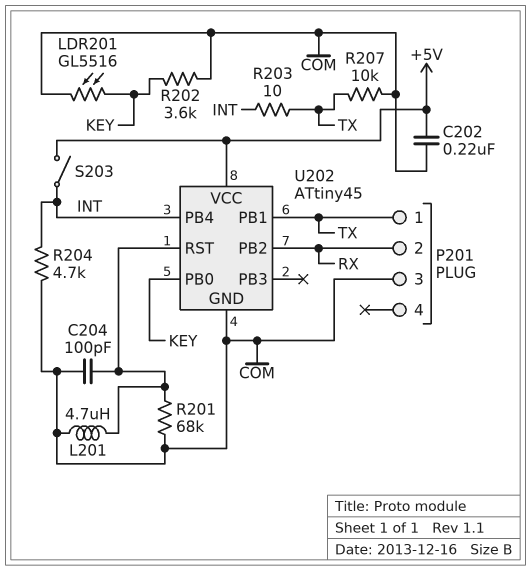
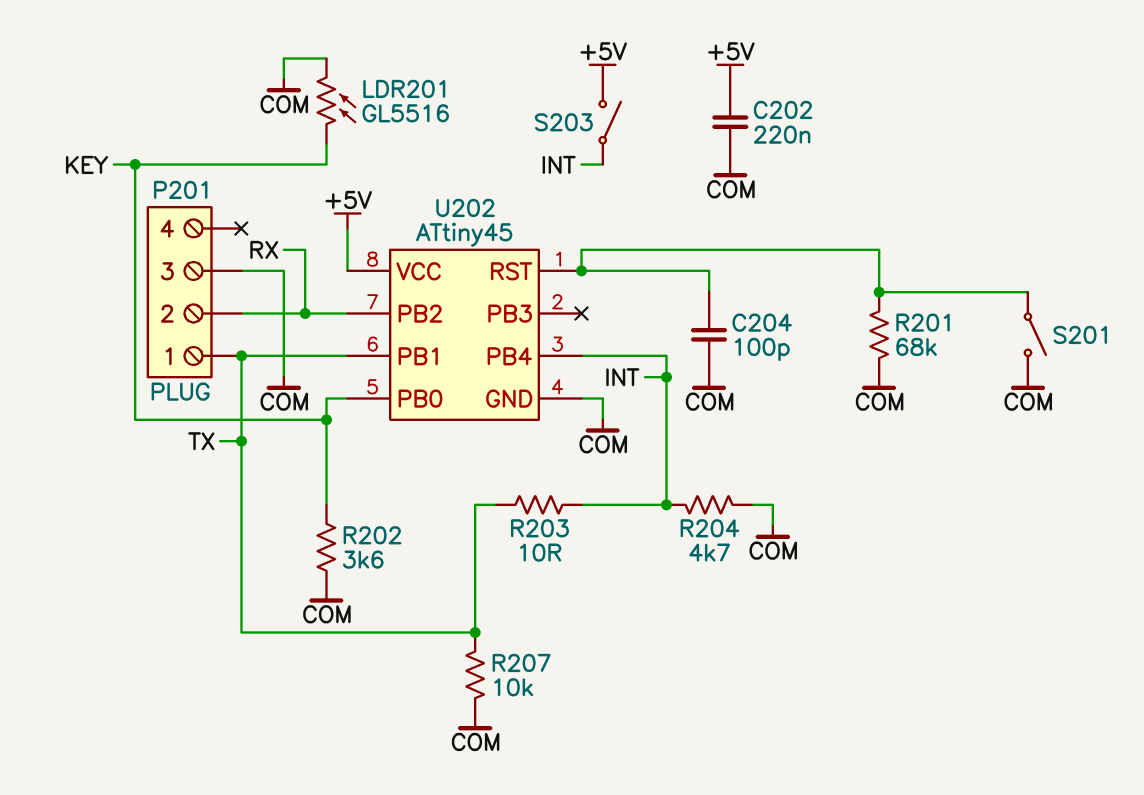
L201: 4.7uH (COM, U202/RST) -> none
S201: none -> switch (COM, U202/RST)

